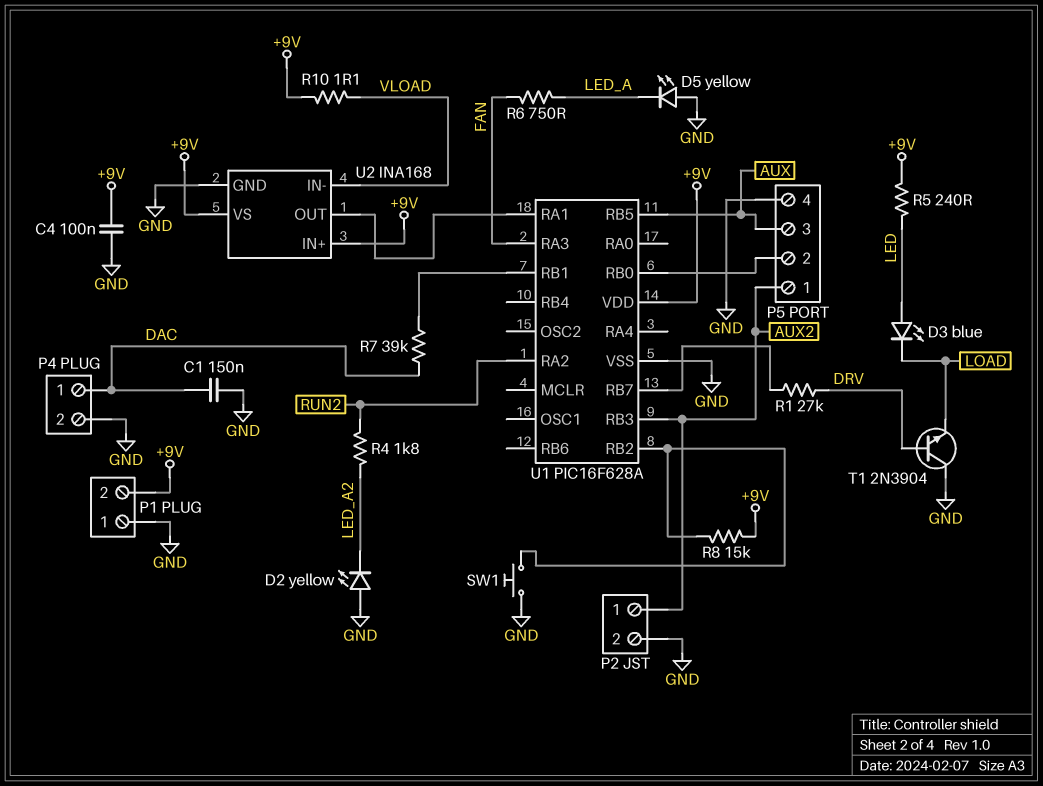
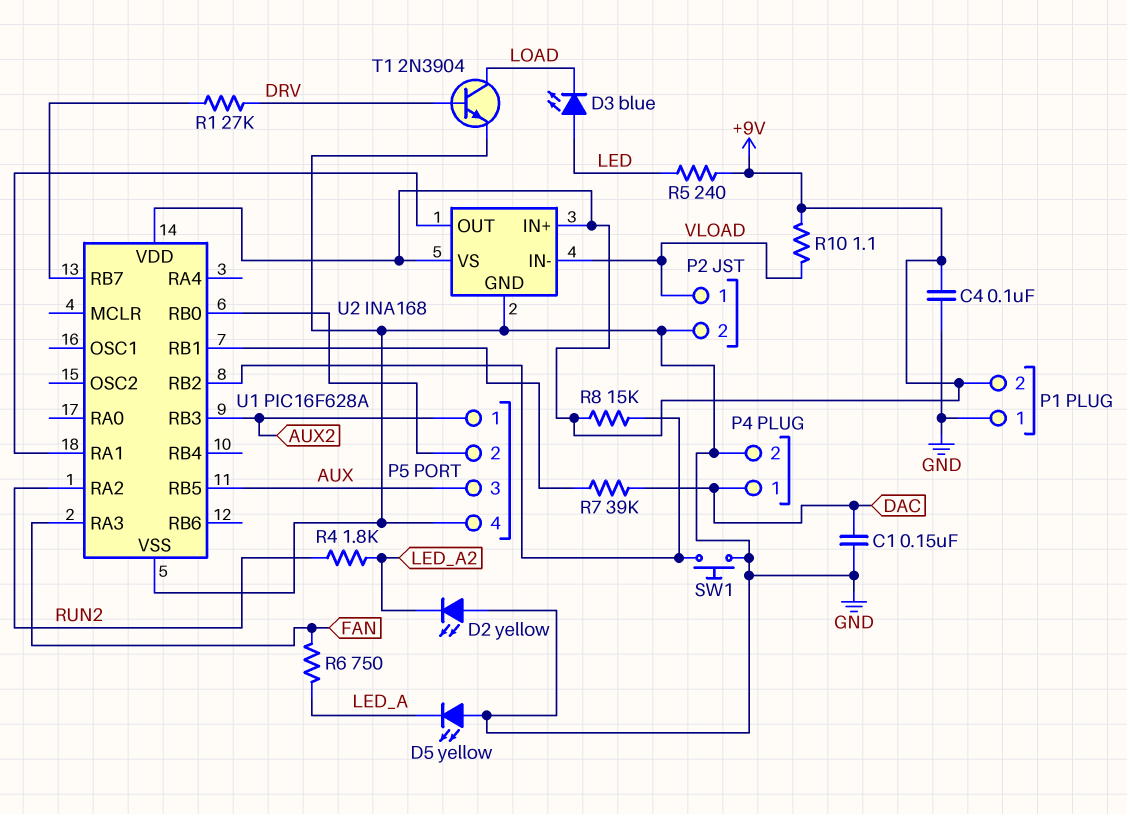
P2 pin 1: AUX2 -> VLOAD
T1: NPN 2N3904 (B DRV, C GND, E LOAD) -> NPN 2N3904 (B DRV, C LOAD, E GND)

